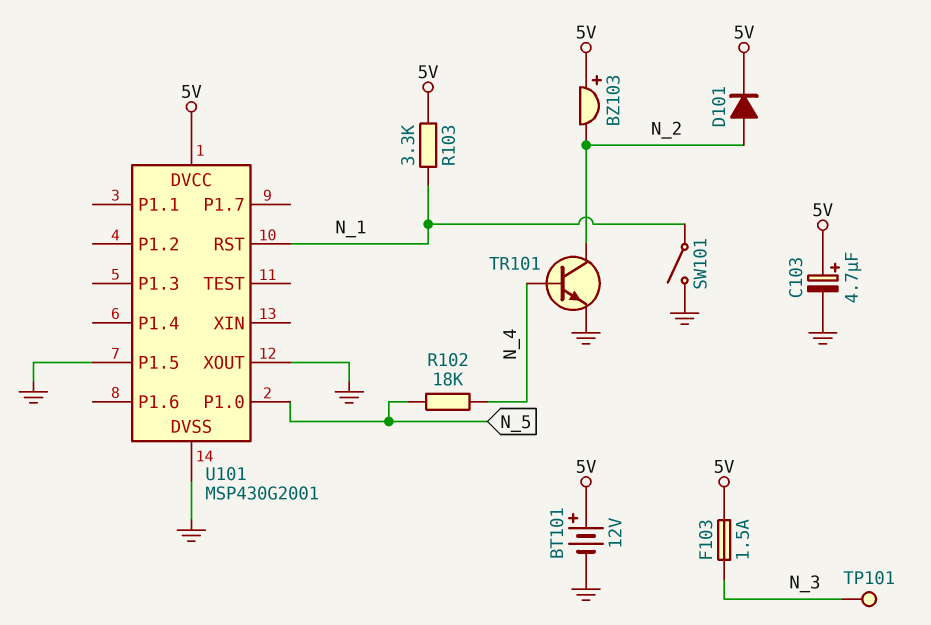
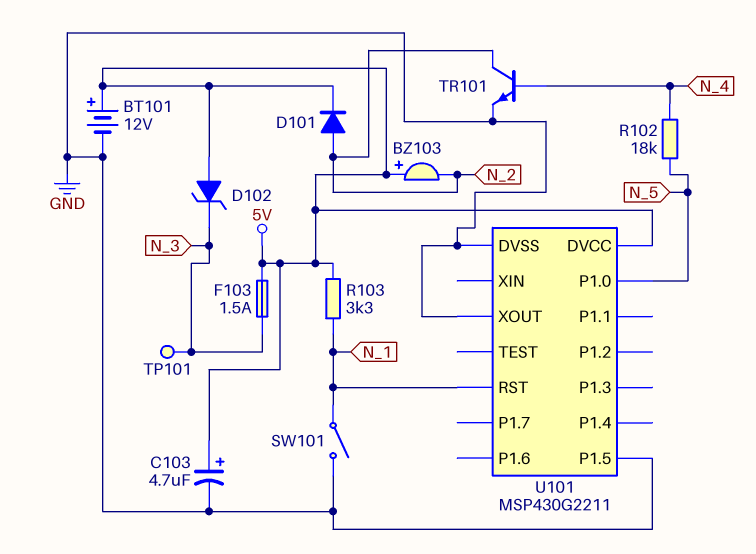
D102: none -> zener (A 5V, K N_3)
U101: MSP430G2001 -> MSP430G2211

